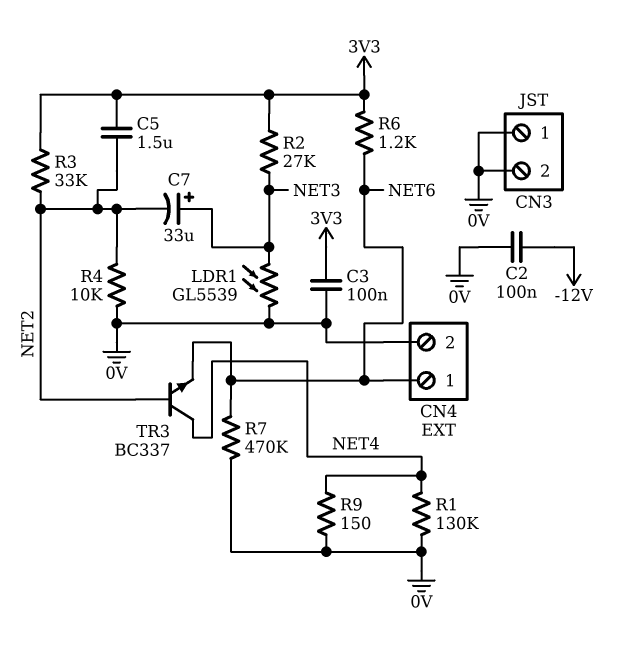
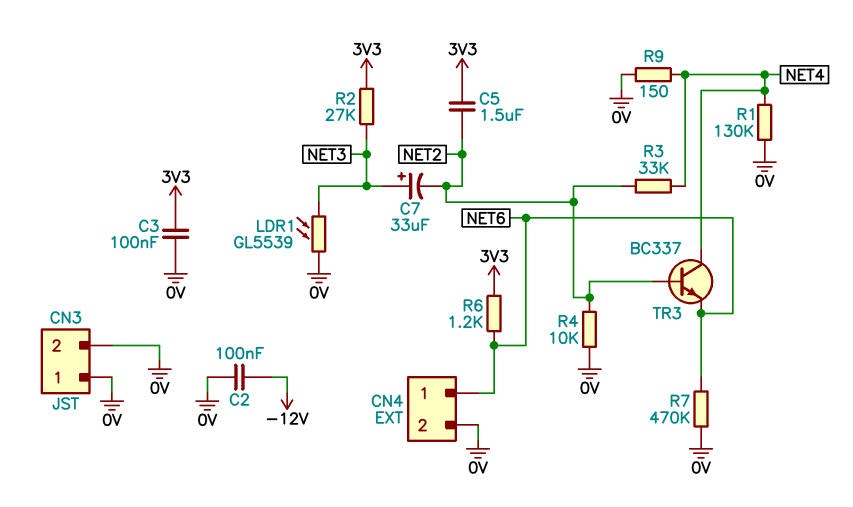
R3: 33k (3V3, NET2) -> 33k (NET2, NET4)

